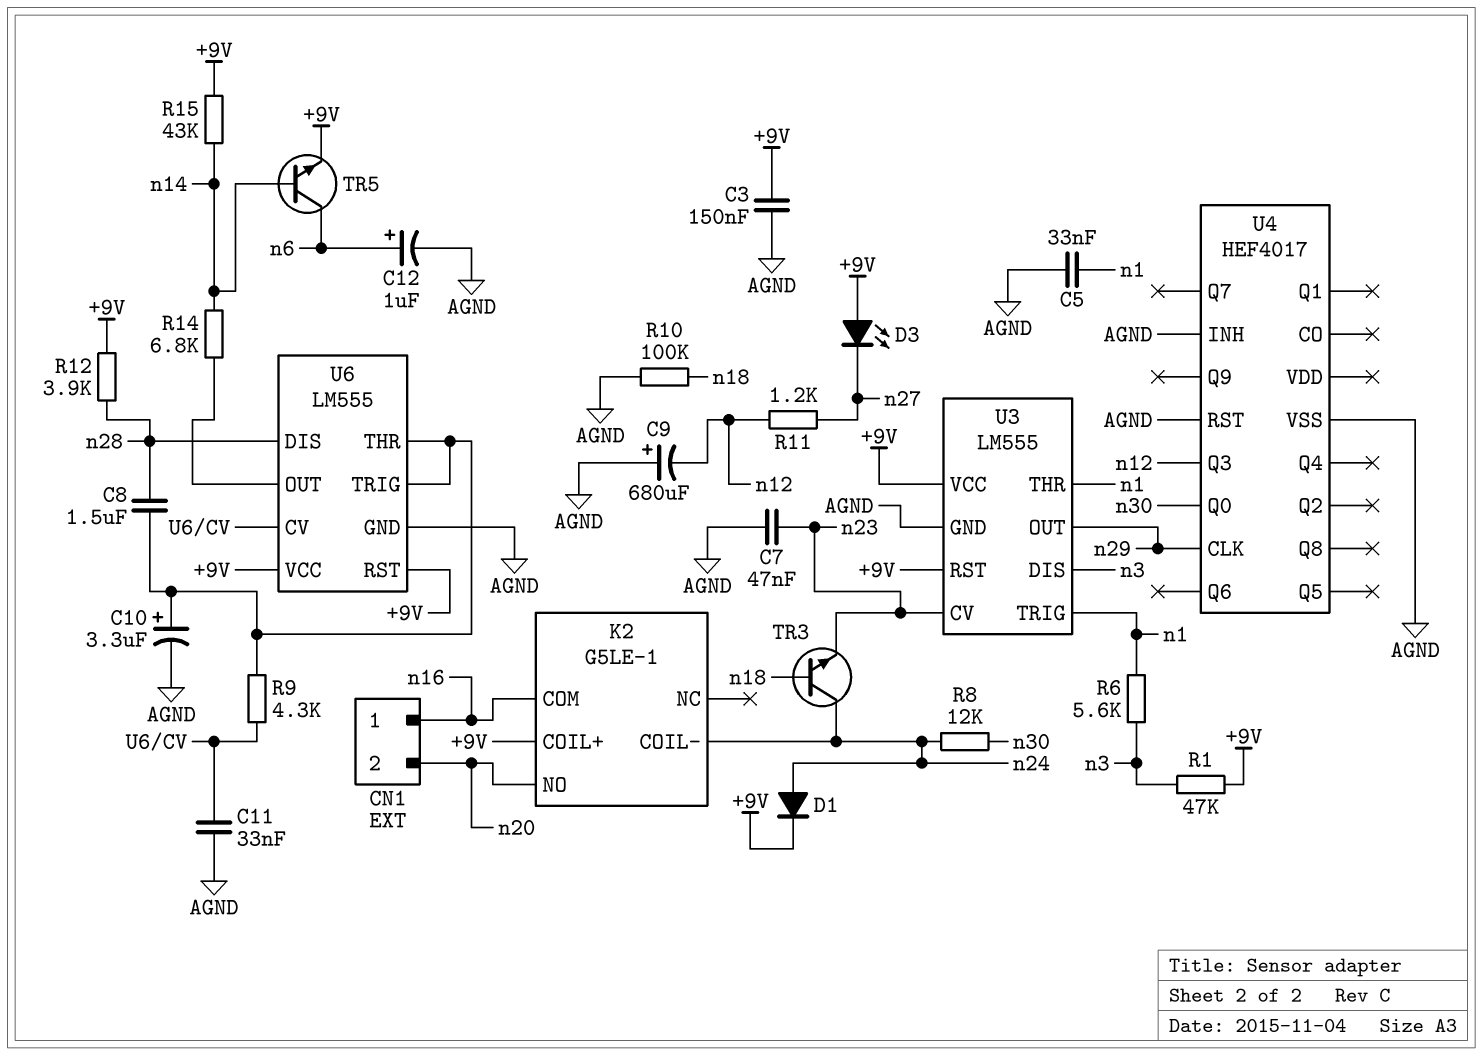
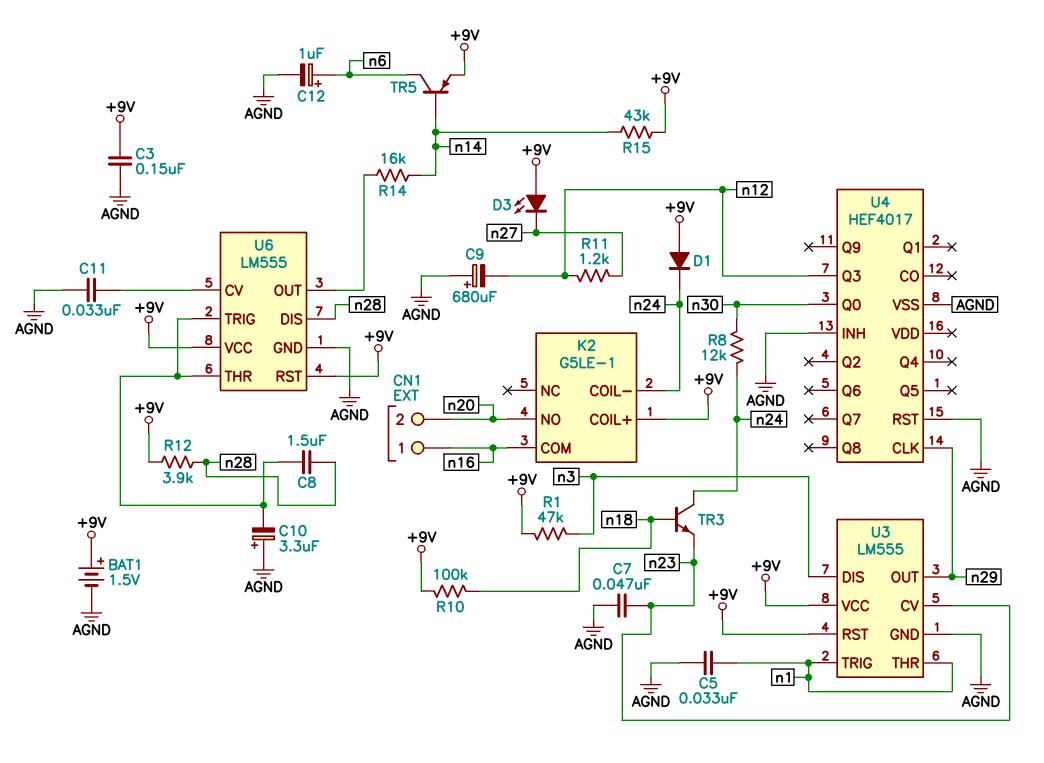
BAT1: none -> 1.5V (plus +9V, minus AGND)
C10: 3.3uF (plus U6/THR, minus AGND) -> 3.3uF (plus AGND, minus U6/THR)
D1: diode (A n24, K +9V) -> diode (A +9V, K n24)
R6: 5.6k (n1, n3) -> none
R9: 4.3k (U6/CV, U6/THR) -> none
R10: 100k (AGND, n18) -> 100k (+9V, n18)
R14: 6.8k (U6/OUT, n14) -> 16k (U6/OUT, n14)
TR5: NPN (B n14, C n6, E +9V) -> PNP (B n14, C n6, E +9V)

